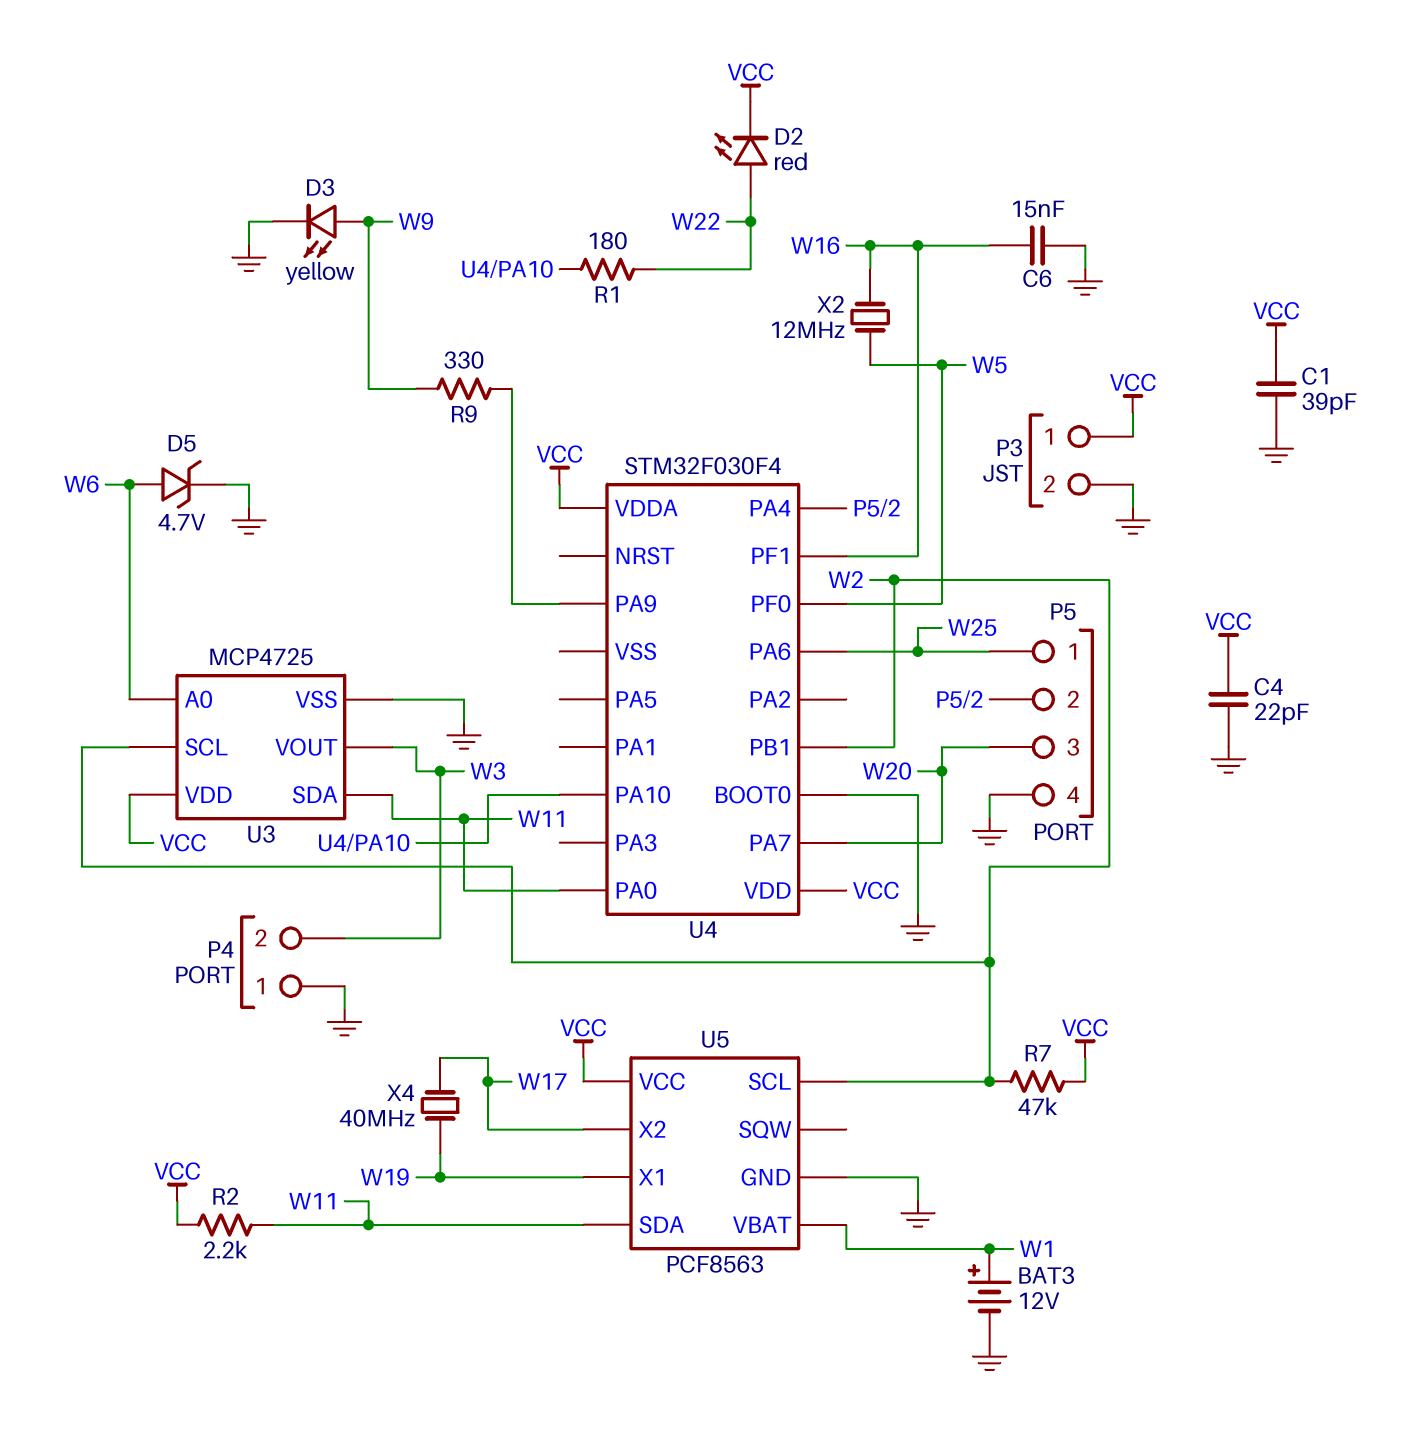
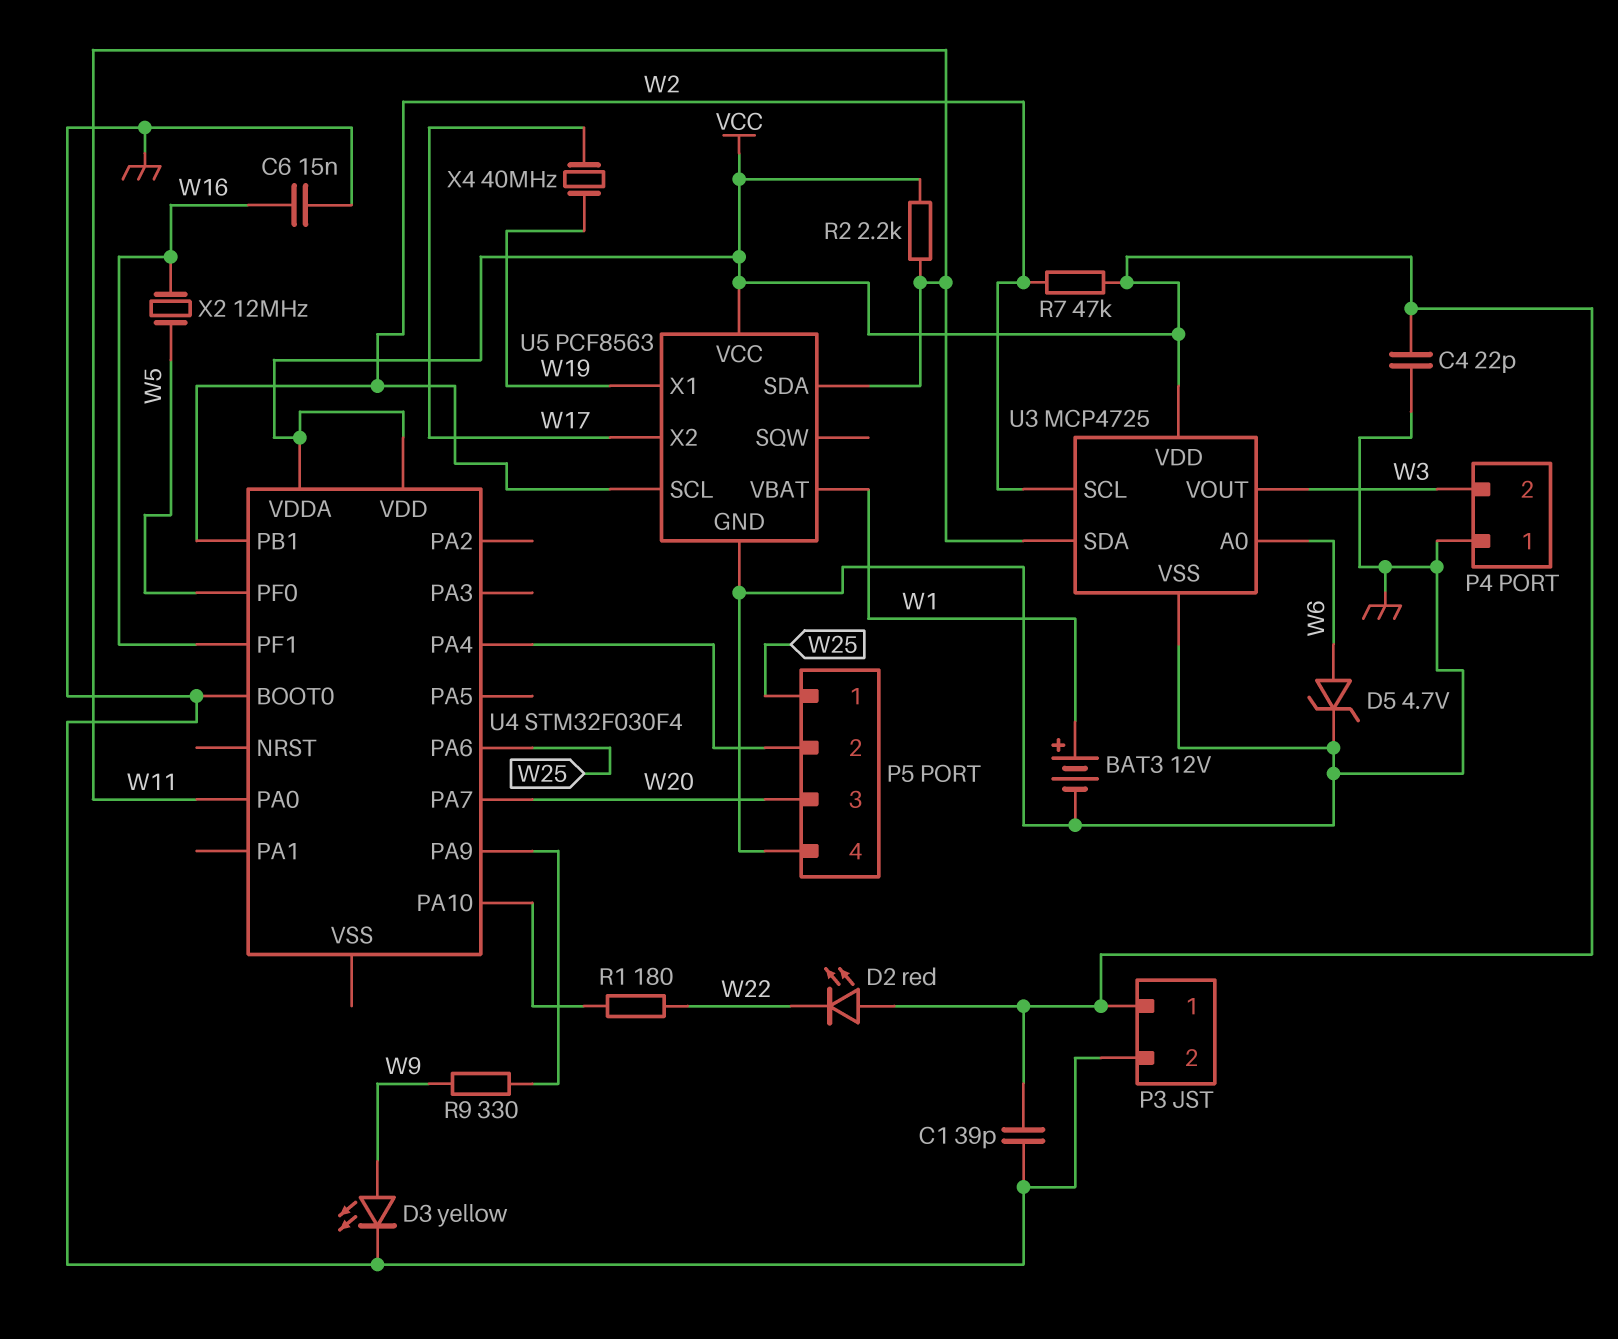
D2: LED red (A W22, K VCC) -> LED red (A VCC, K W22)

